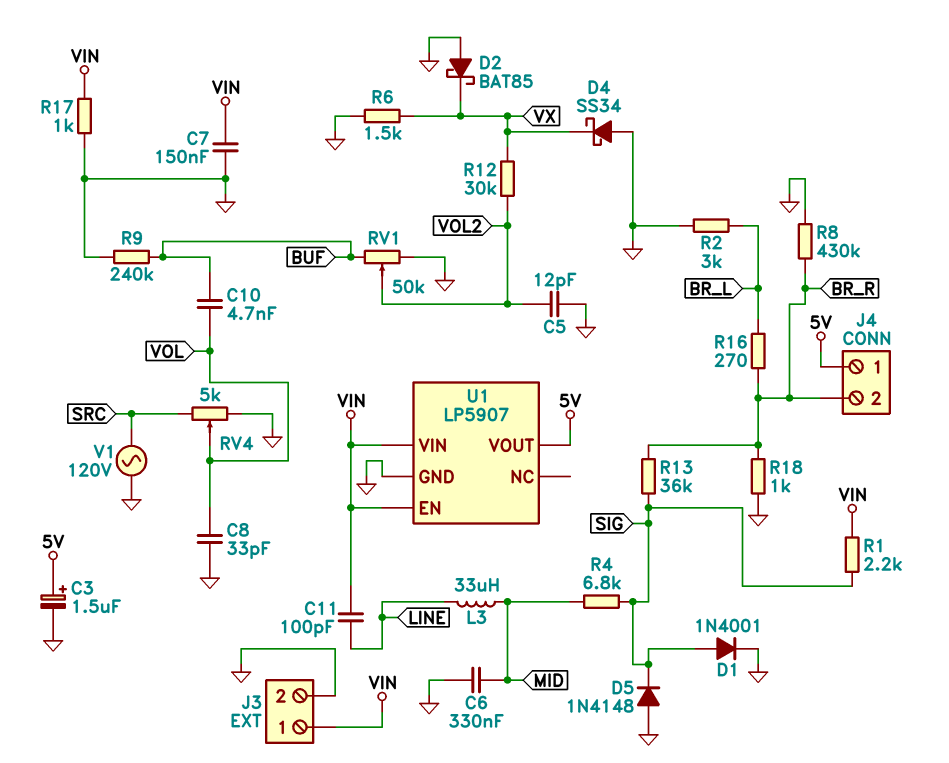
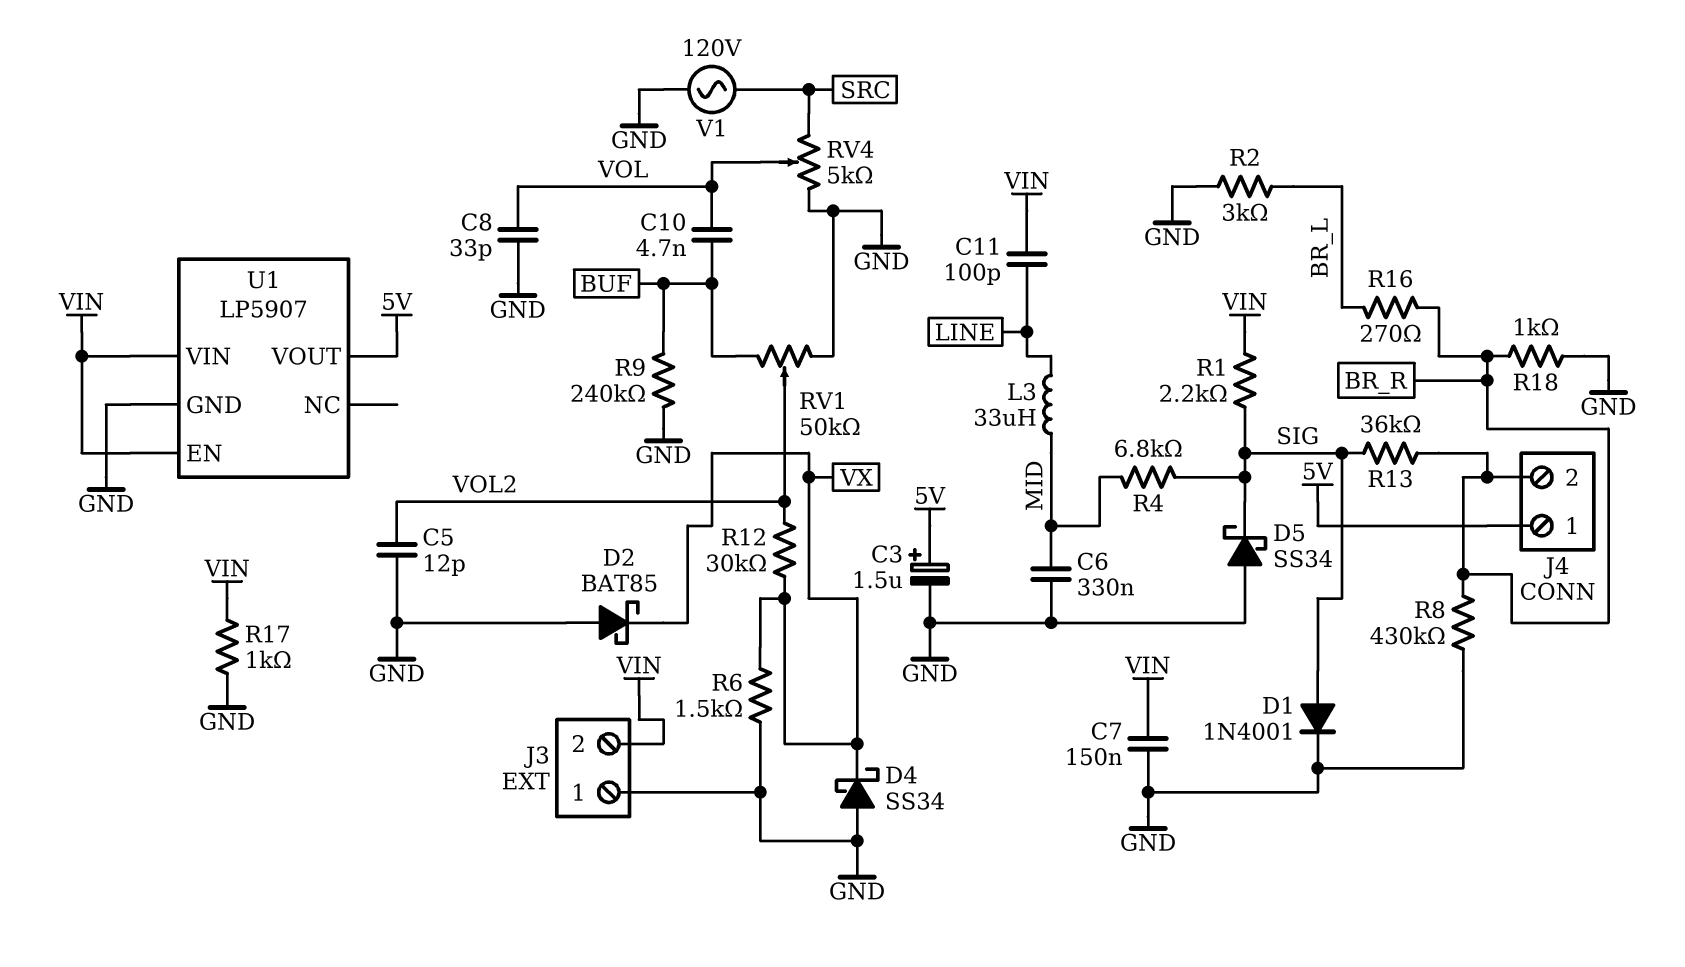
D5: diode 1N4148 (A GND, K SIG) -> schottky SS34 (A GND, K SIG)
J3 pin 1: VIN -> GND
J3 pin 2: GND -> VIN

